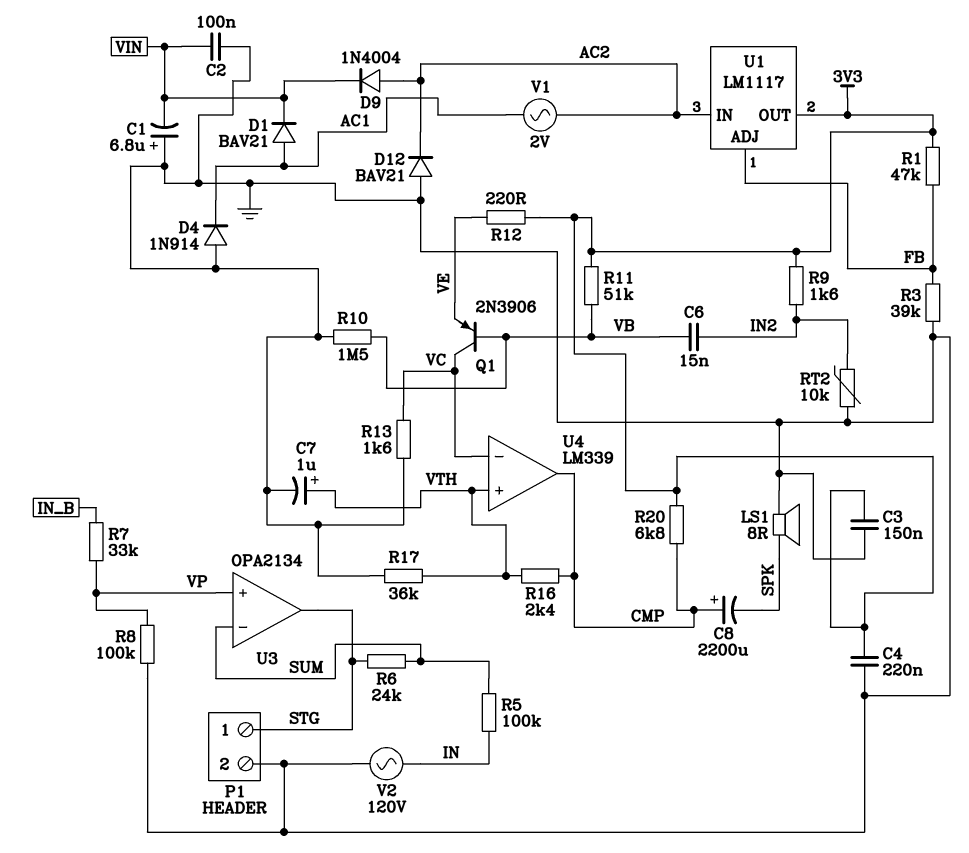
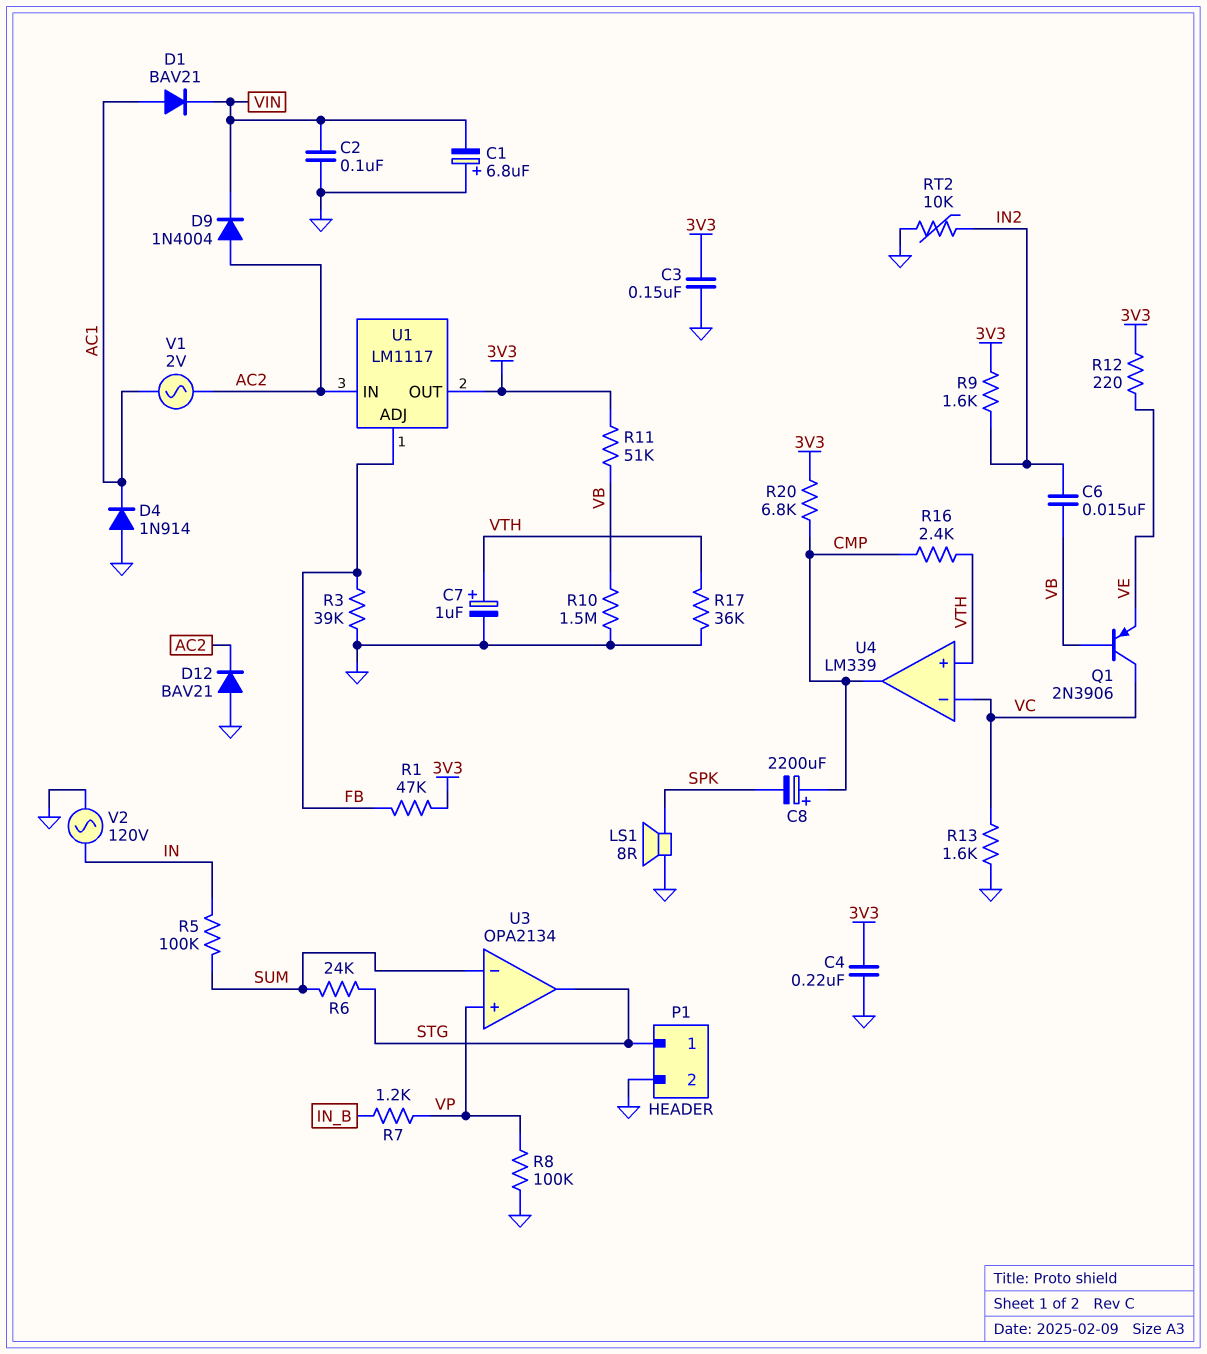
R7: 33k (IN_B, VP) -> 1.2k (IN_B, VP)

